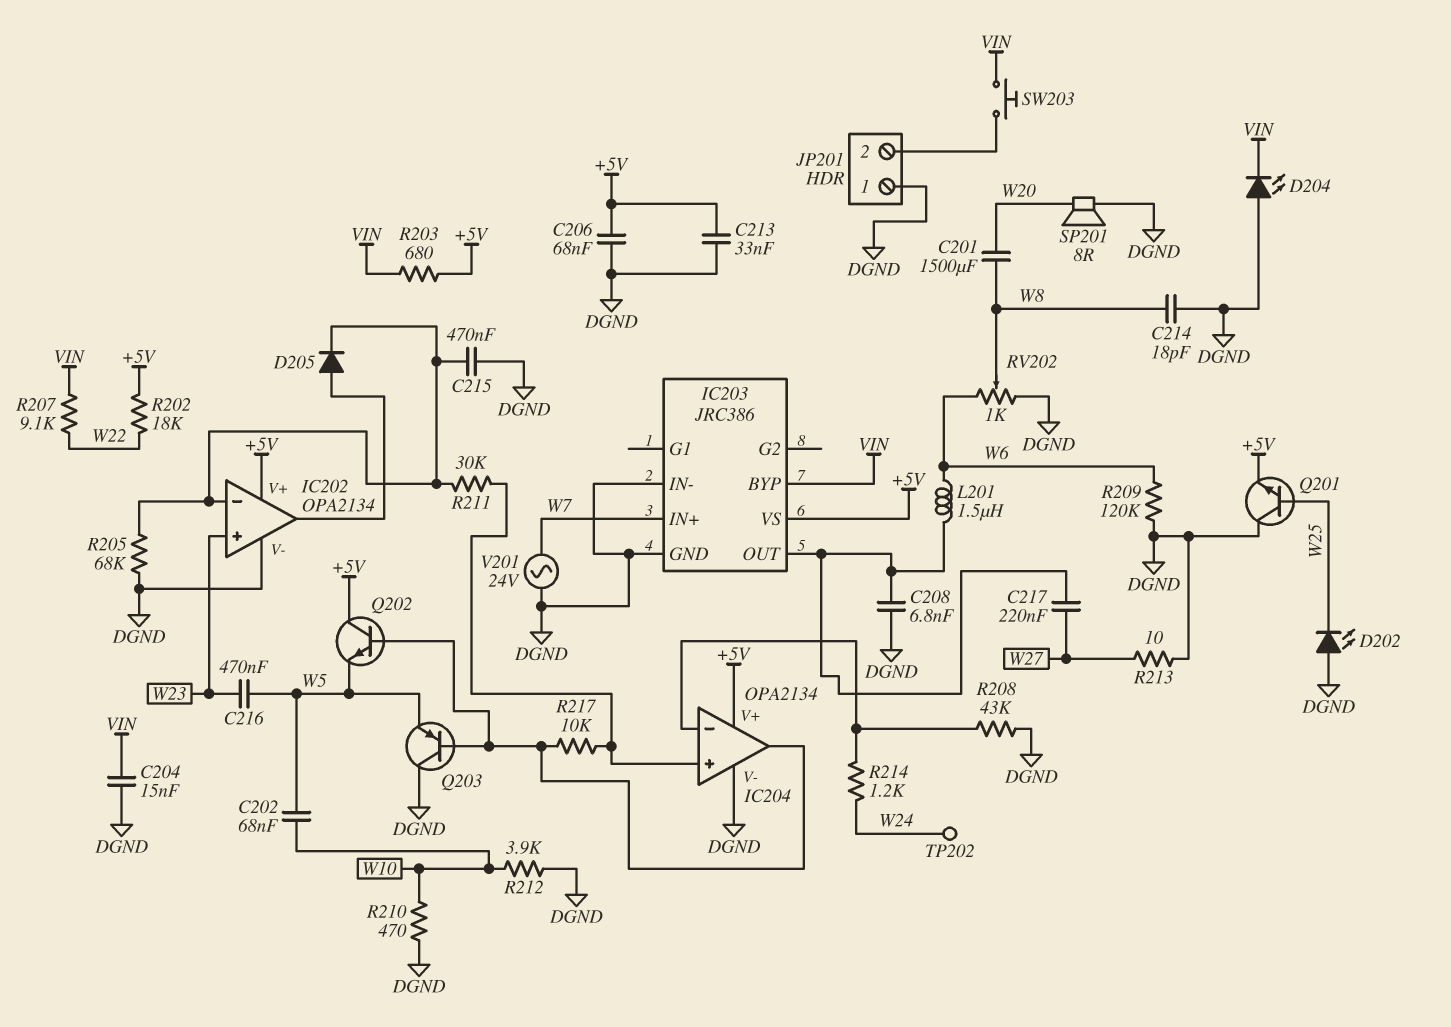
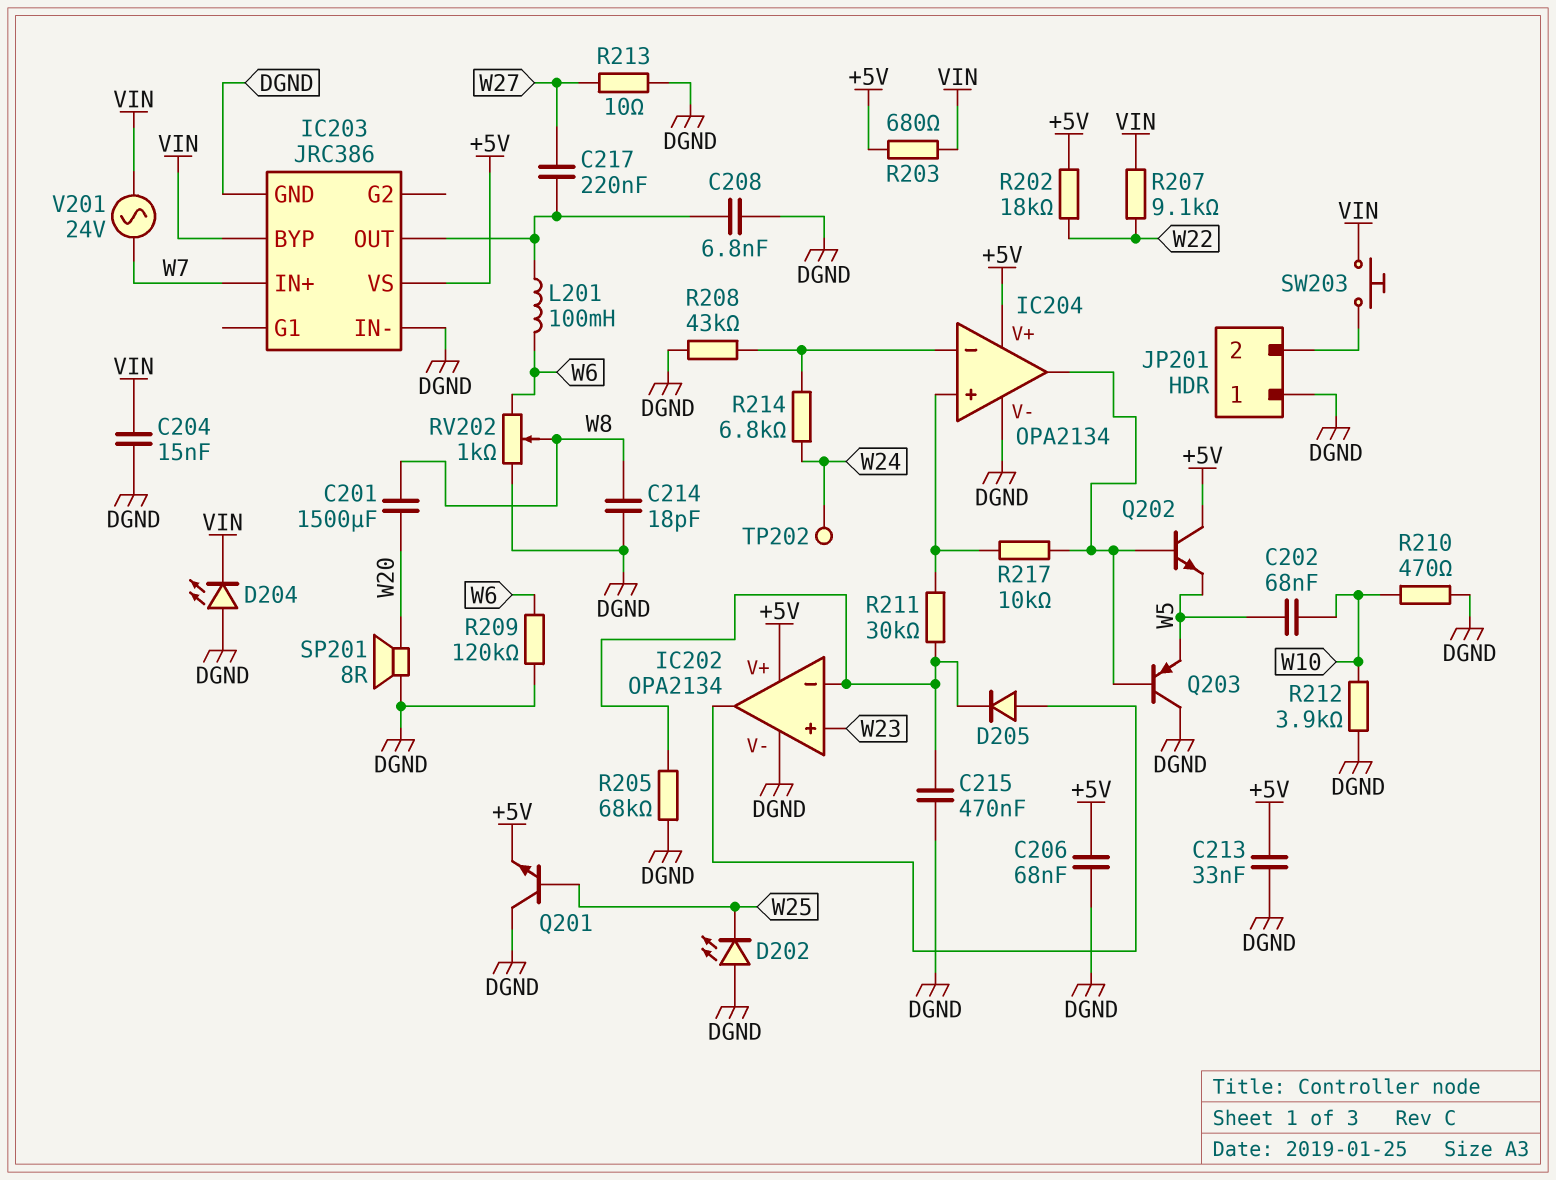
C216: 470nF (W5, W23) -> none
L201: 1.5uH (IC203/OUT, W6) -> 100mH (IC203/OUT, W6)
R214: 1.2k (IC204/in-, W24) -> 6.8k (IC204/in-, W24)
V201: AC 24V (DGND, W7) -> AC 24V (VIN, W7)

